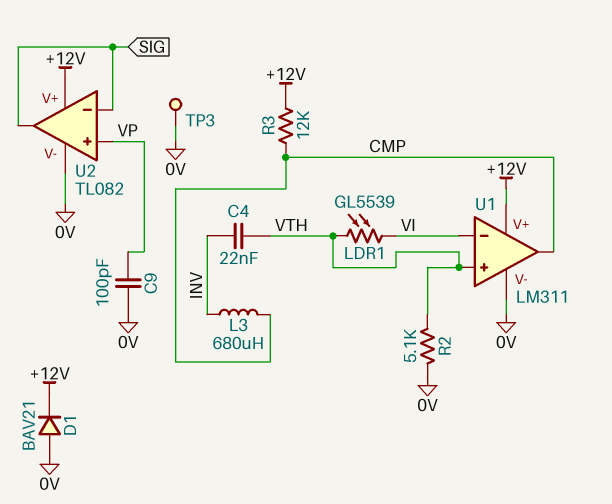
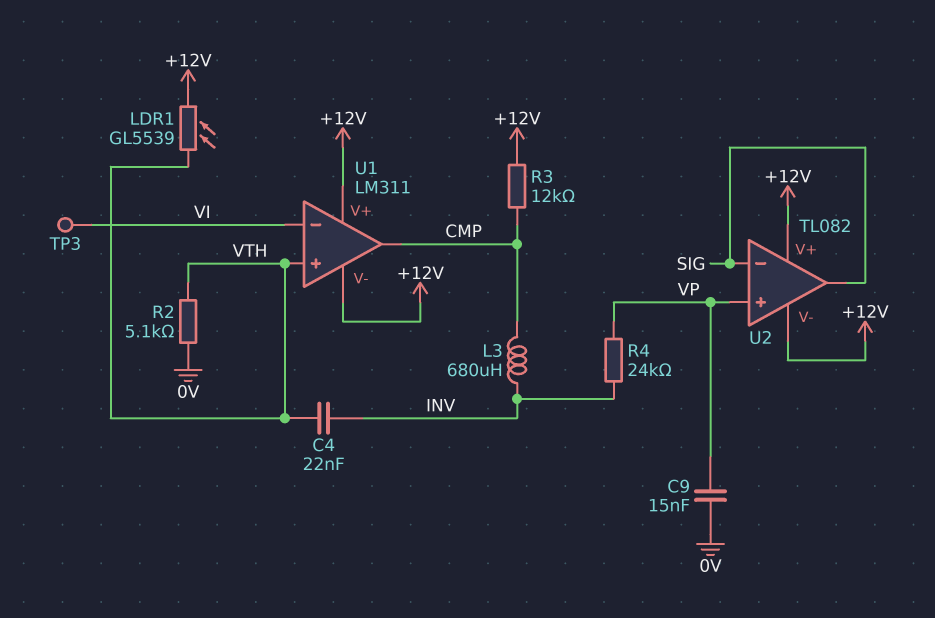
C9: 100pF (0V, VP) -> 15nF (0V, VP)
D1: diode BAV21 (A 0V, K +12V) -> none
LDR1: GL5539 (VI, VTH) -> GL5539 (+12V, VTH)
R4: none -> 24k (INV, VP)
TP3: test point (0V) -> test point (VI)
U1 pin V-: 0V -> +12V
U2 pin V-: 0V -> +12V

